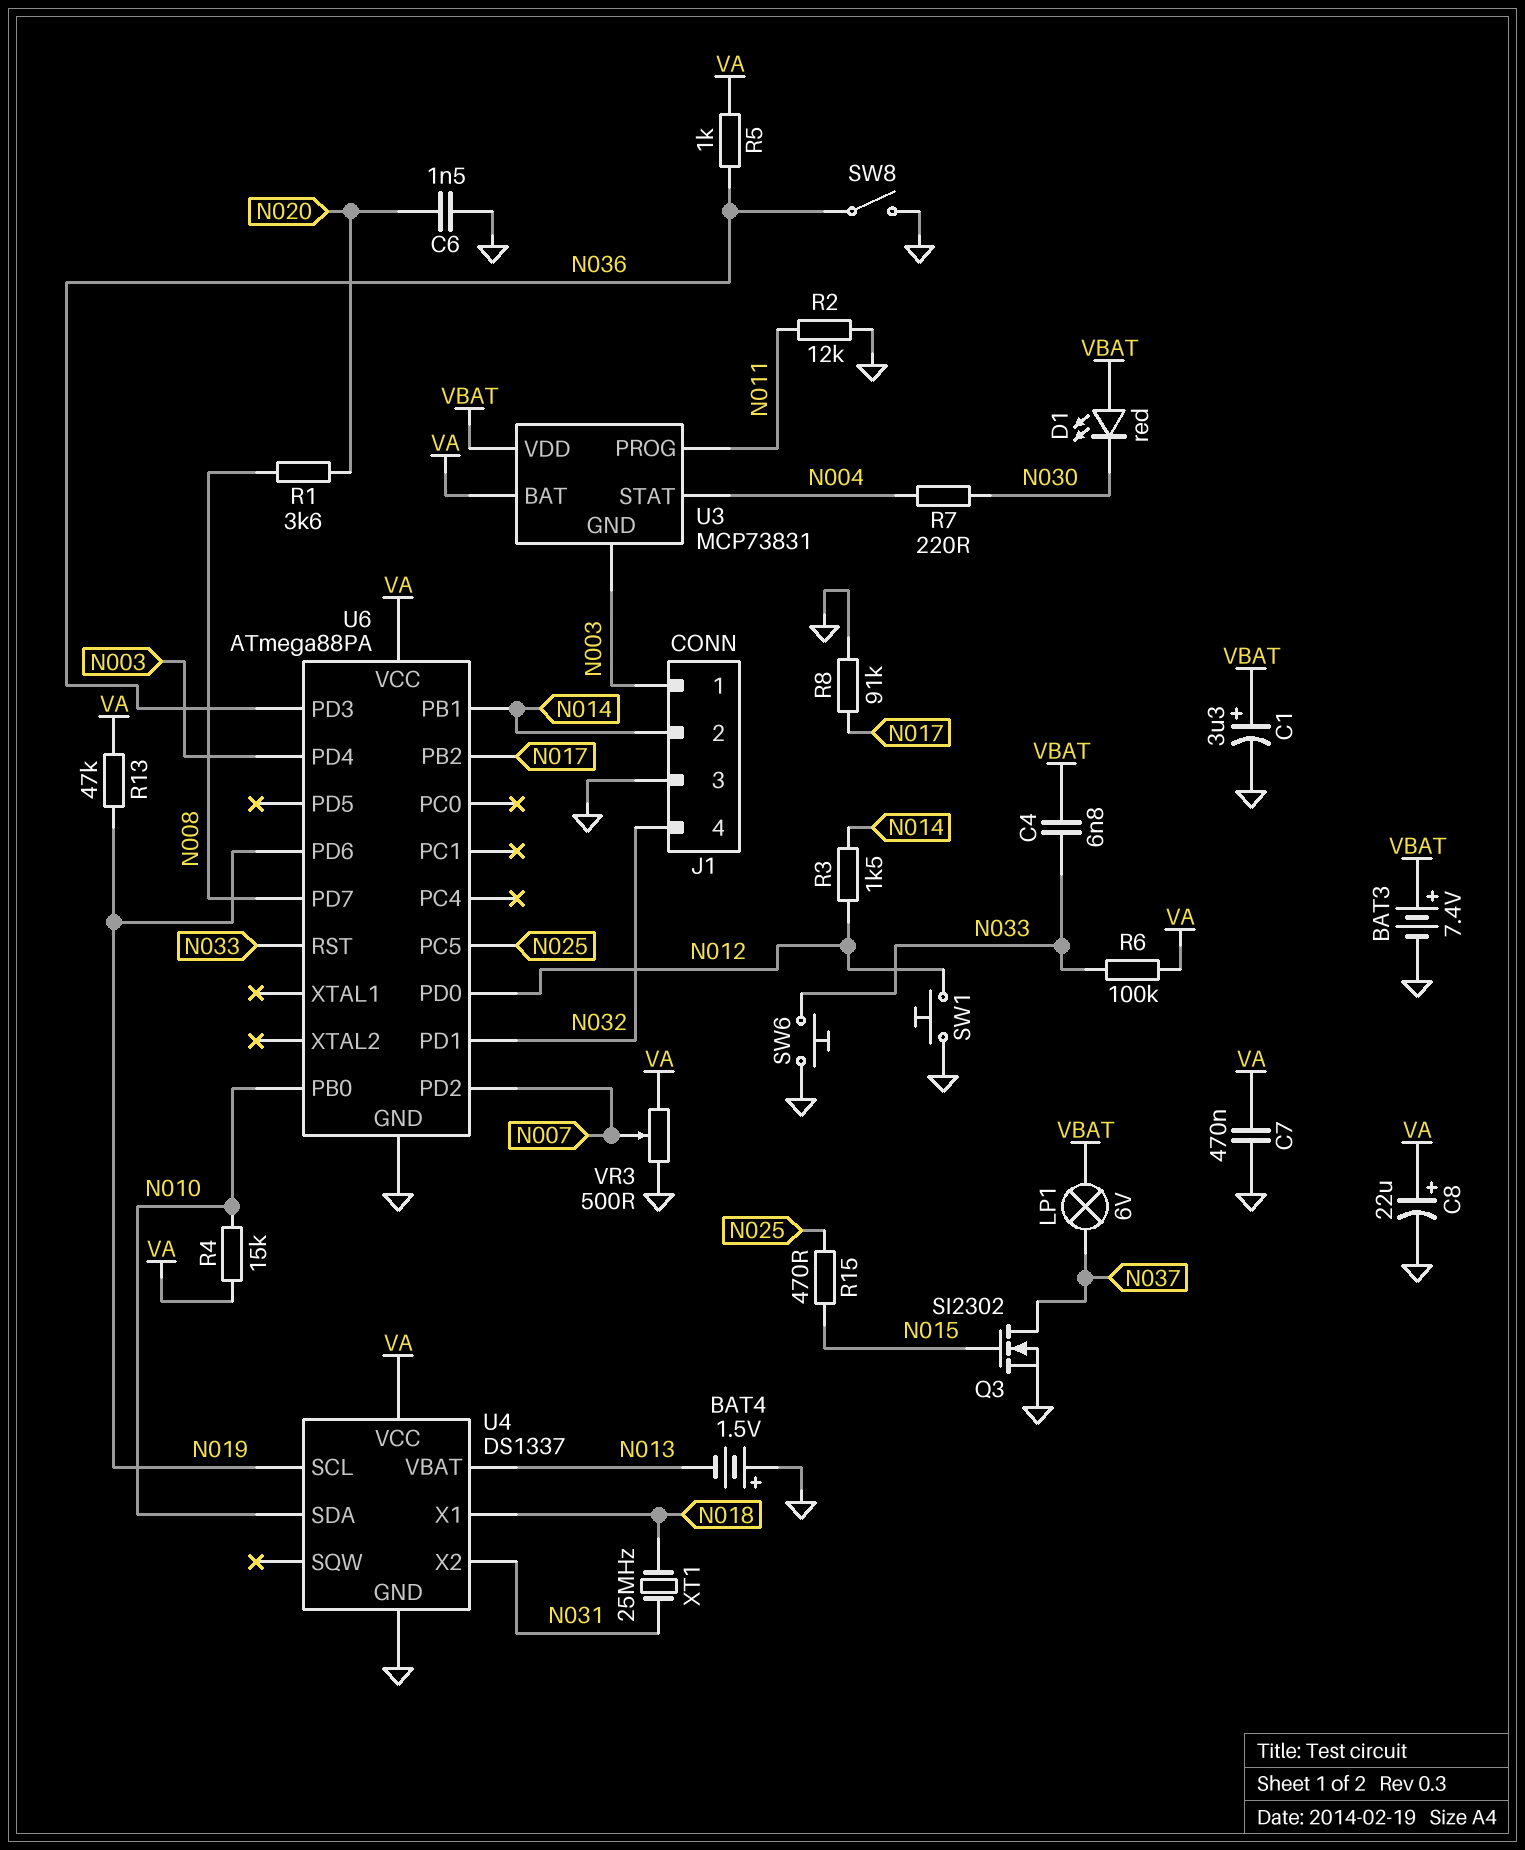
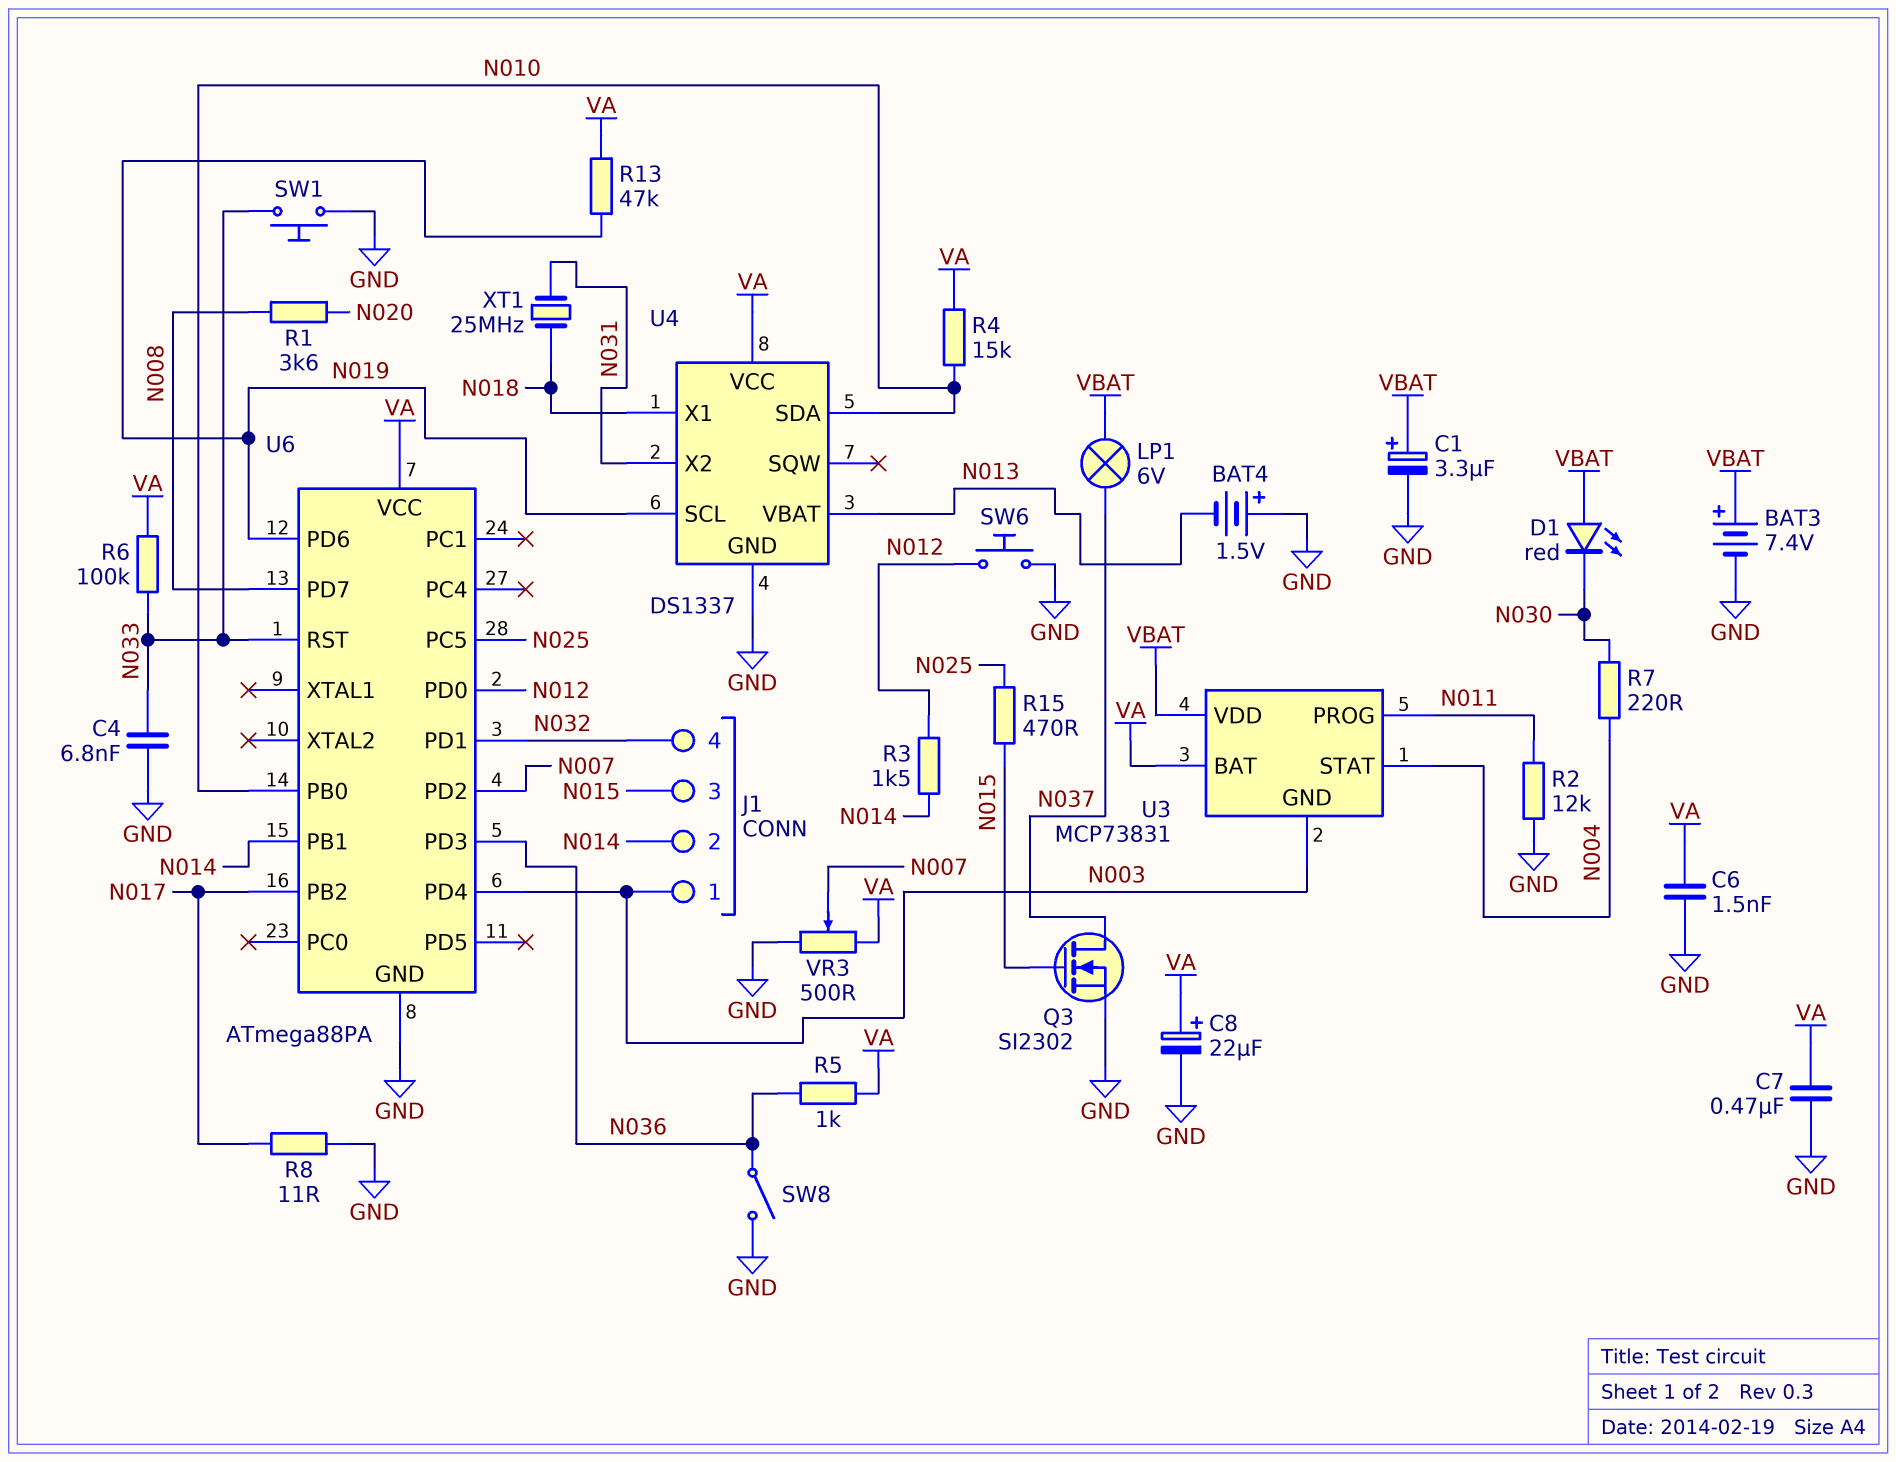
C4: 6.8nF (N033, VBAT) -> 6.8nF (GND, N033)
C6: 1.5nF (GND, N020) -> 1.5nF (GND, VA)
J1 pin 3: GND -> N015
R8: 91k (GND, N017) -> 11 (GND, N017)
SW1: button (GND, N012) -> button (GND, N033)
SW6: button (GND, N033) -> button (GND, N012)

